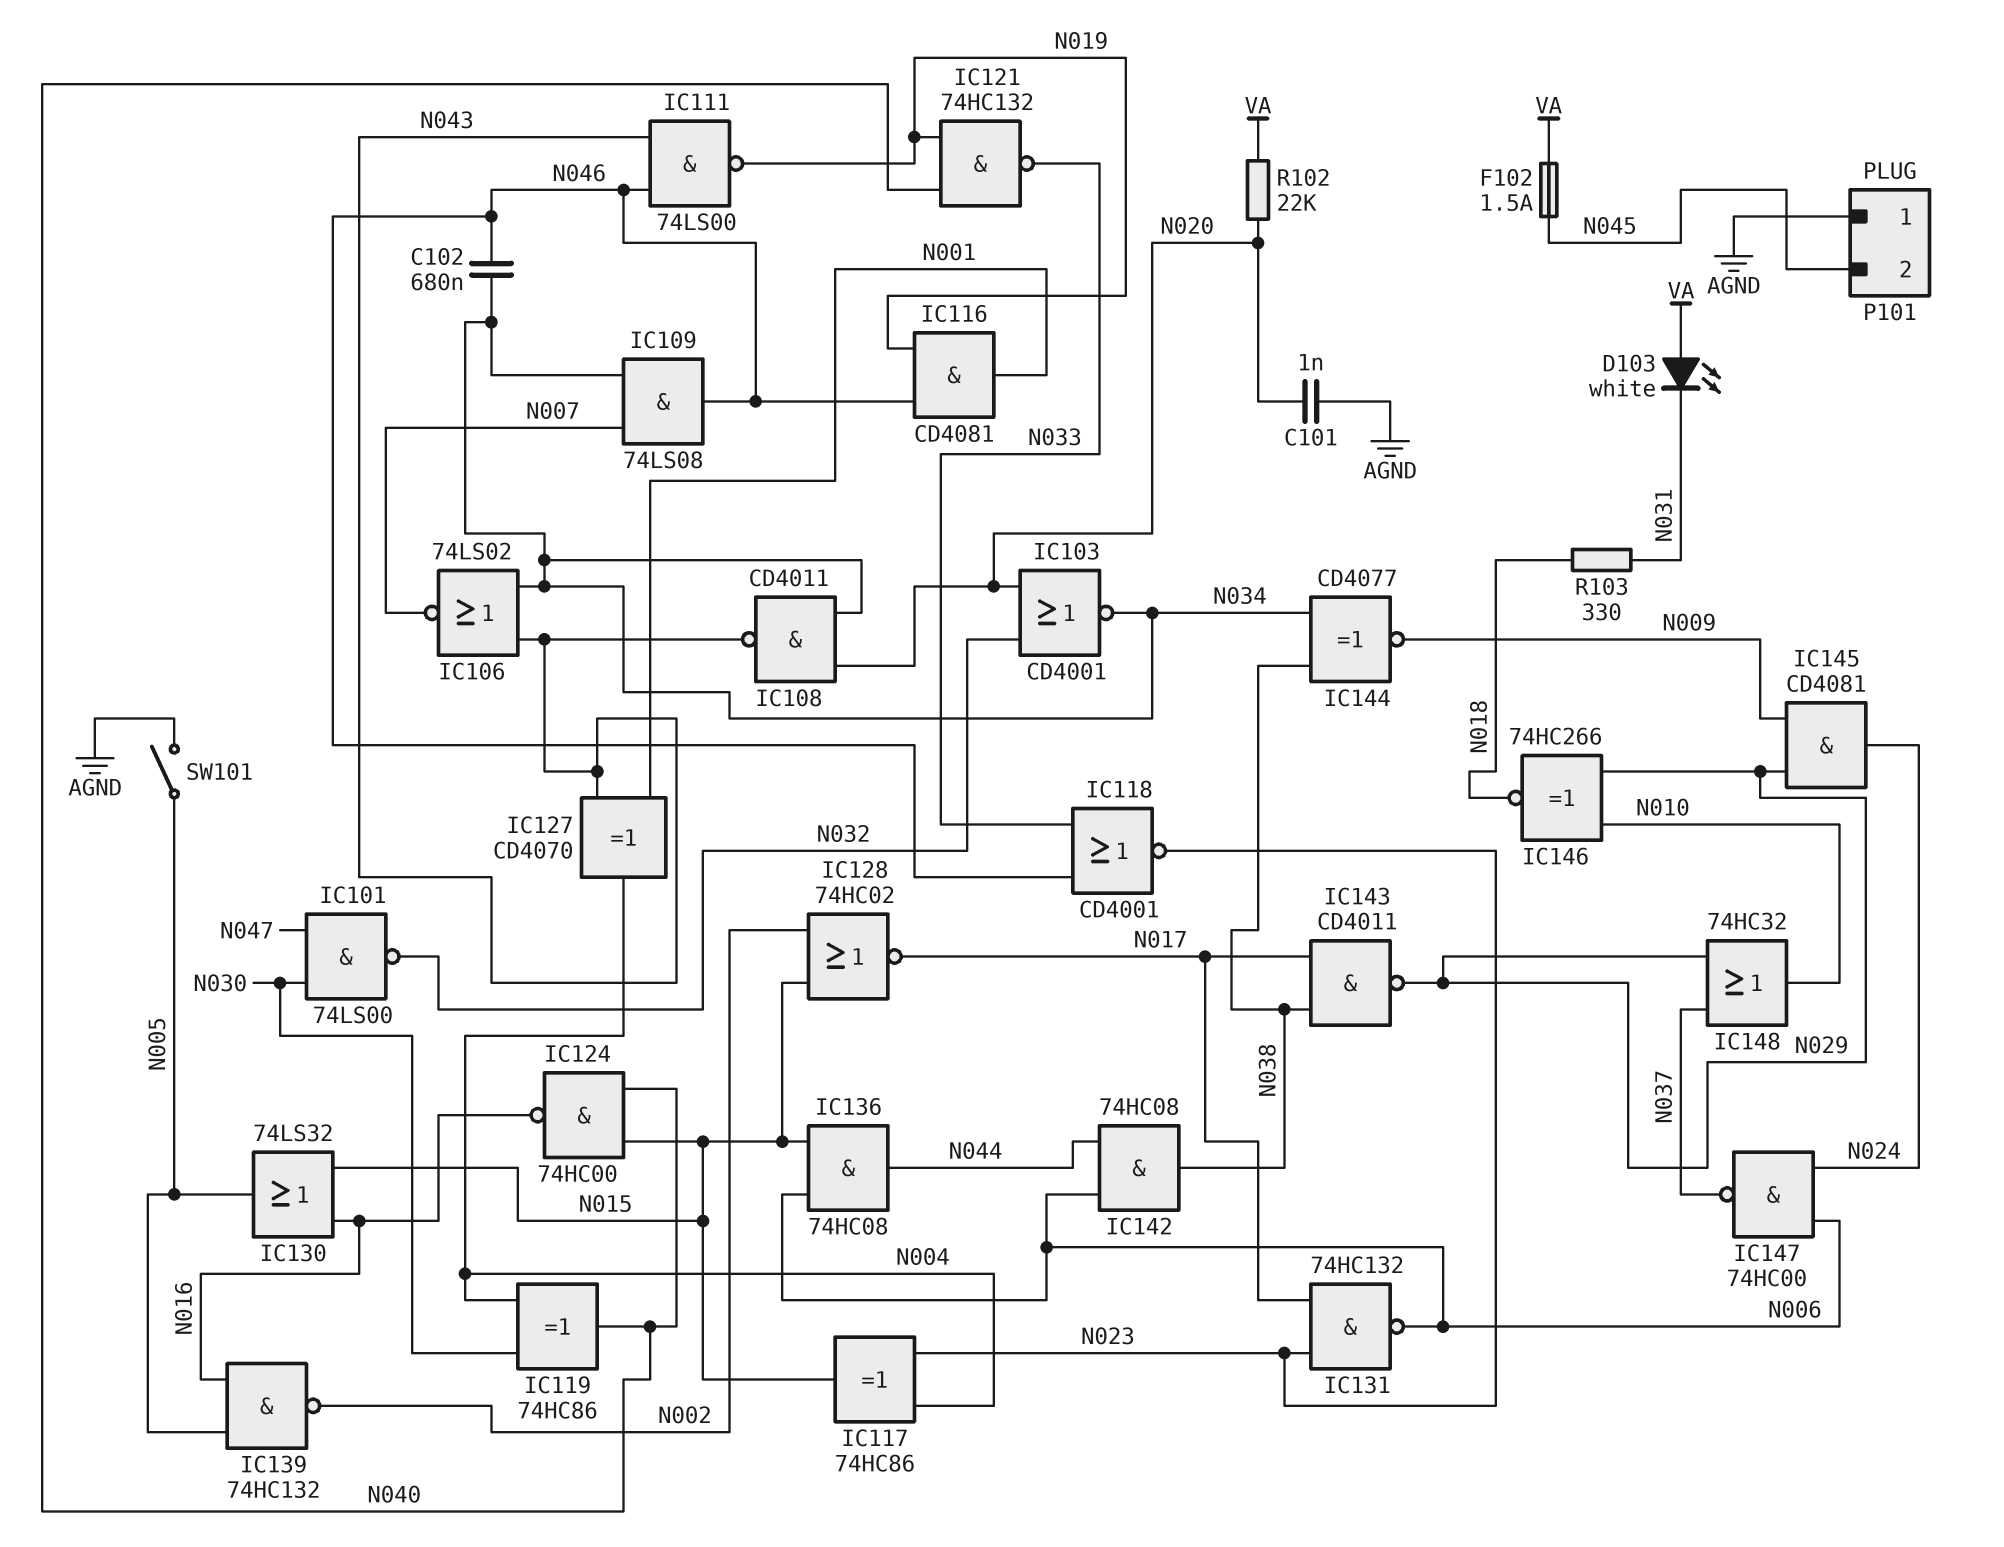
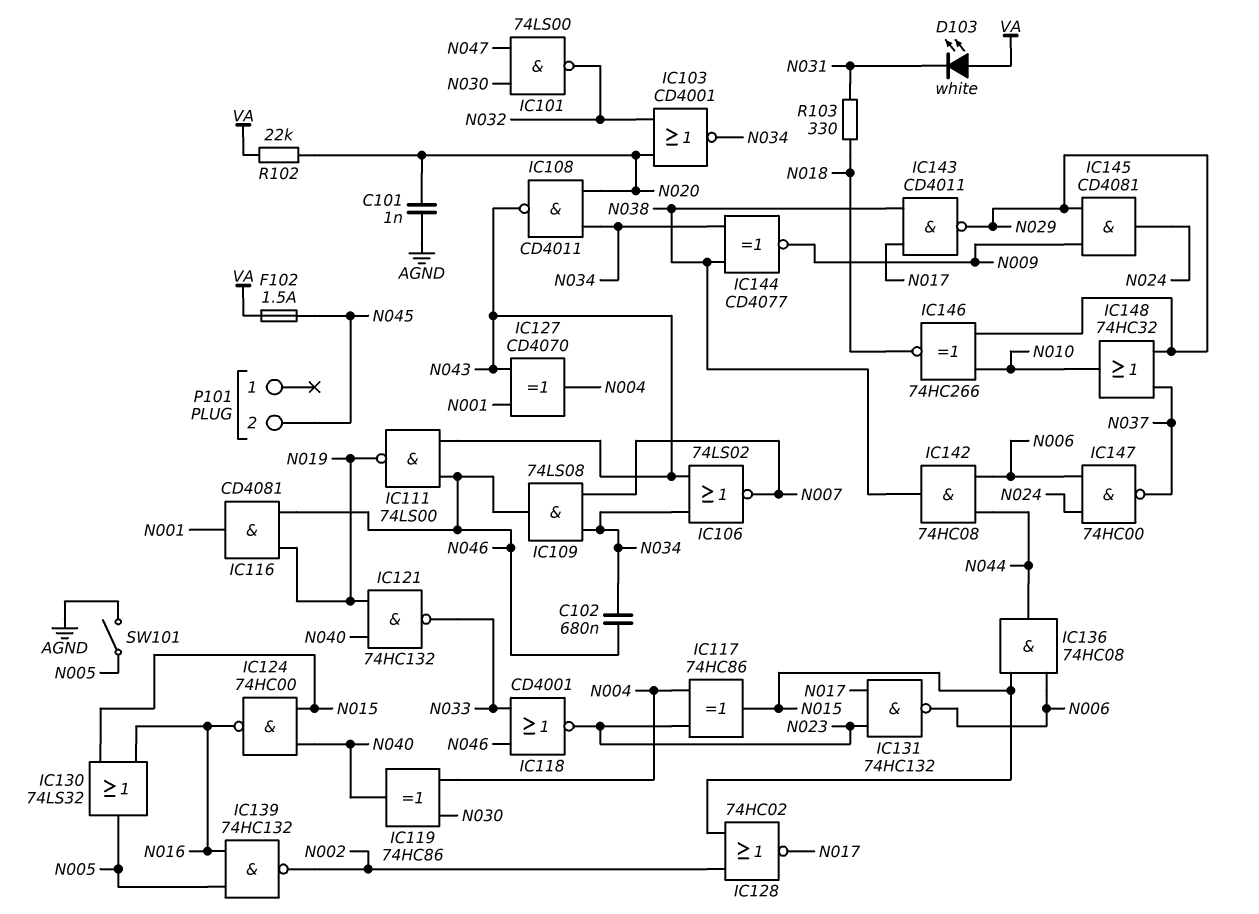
P101 pin 1: AGND -> none

